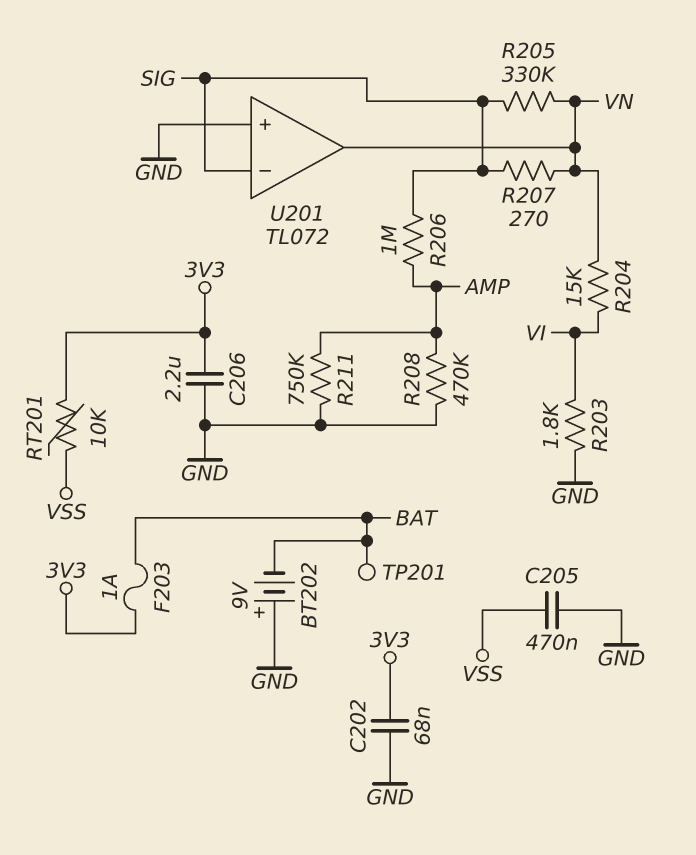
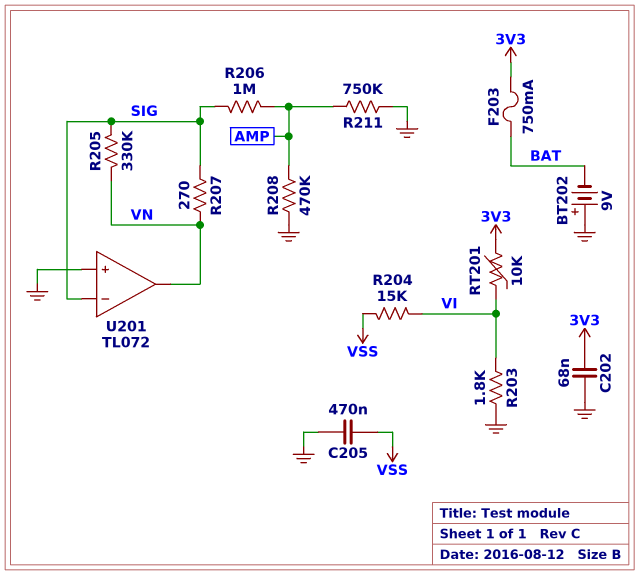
C206: 2.2uF (3V3, GND) -> none
F203: 1A (3V3, BAT) -> 750mA (3V3, BAT)
R204: 15k (VI, VN) -> 15k (VI, VSS)
RT201: 10k (3V3, VSS) -> 10k (3V3, VI)
TP201: test point (BAT) -> none

